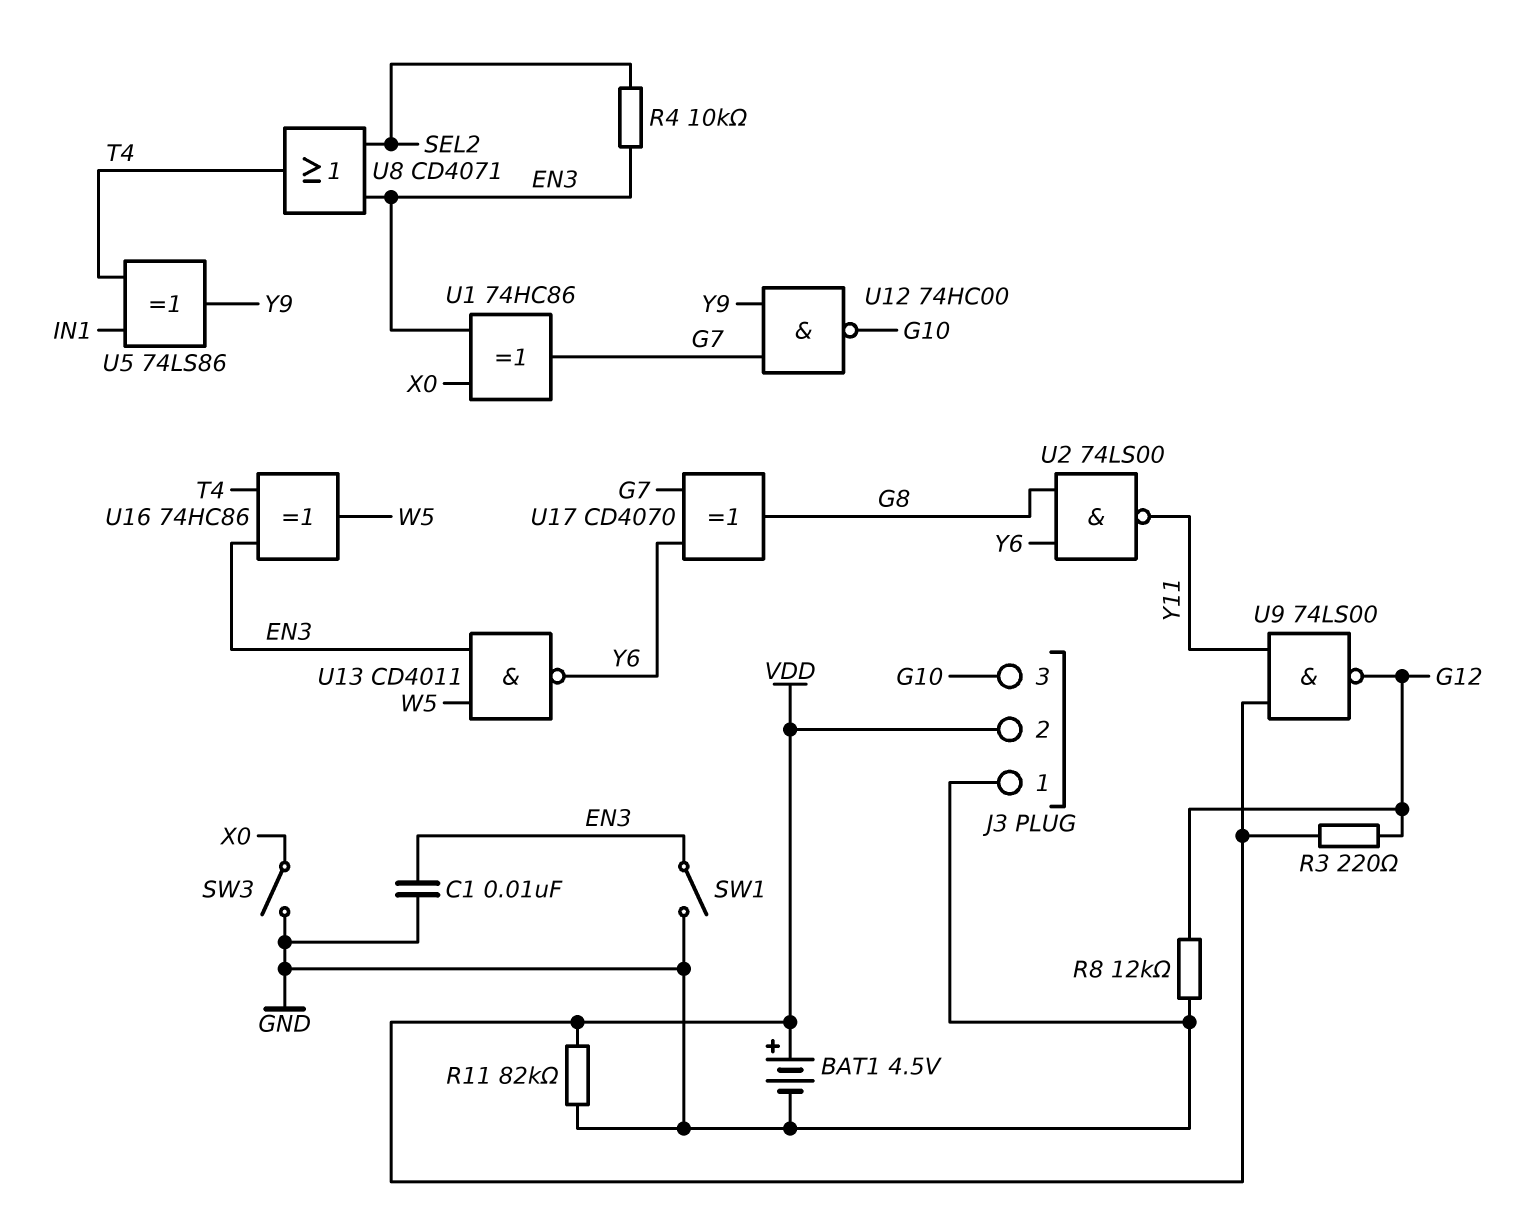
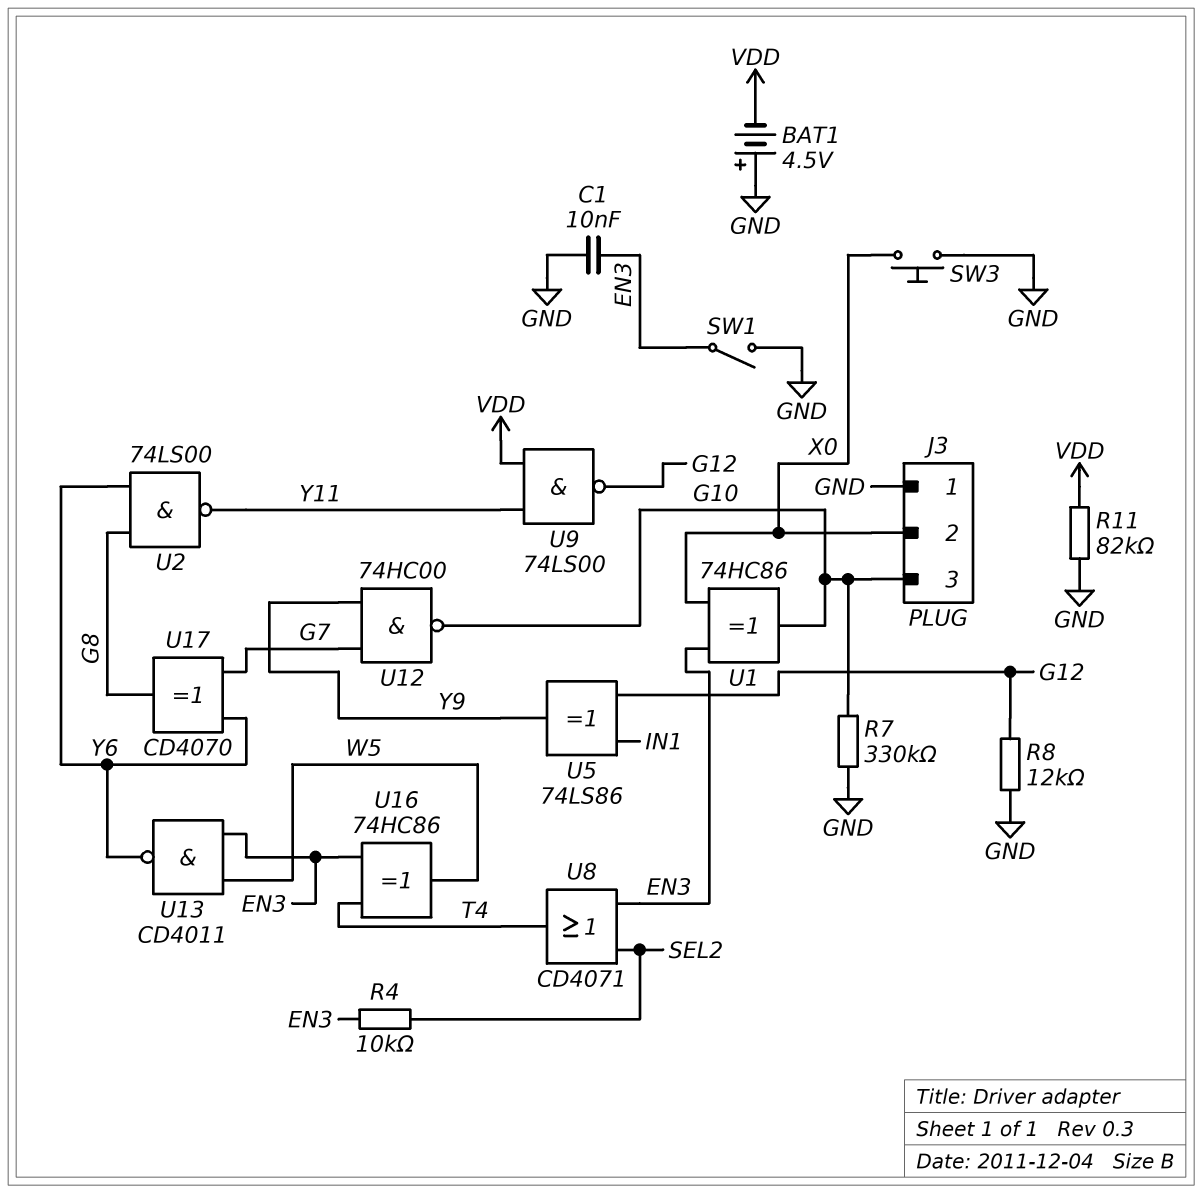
BAT1: 4.5V (plus VDD, minus GND) -> 4.5V (plus GND, minus VDD)
J3 pin 2: VDD -> X0
R3: 220 (G12, VDD) -> none
R7: none -> 330k (G10, GND)
SW3: switch (GND, X0) -> button (GND, X0)
U1: XOR 74HC86 (in EN3, in X0, out G7) -> XOR 74HC86 (in EN3, in X0, out G10)
U5: XOR 74LS86 (in IN1, in T4, out Y9) -> XOR 74LS86 (in G12, in IN1, out Y9)

